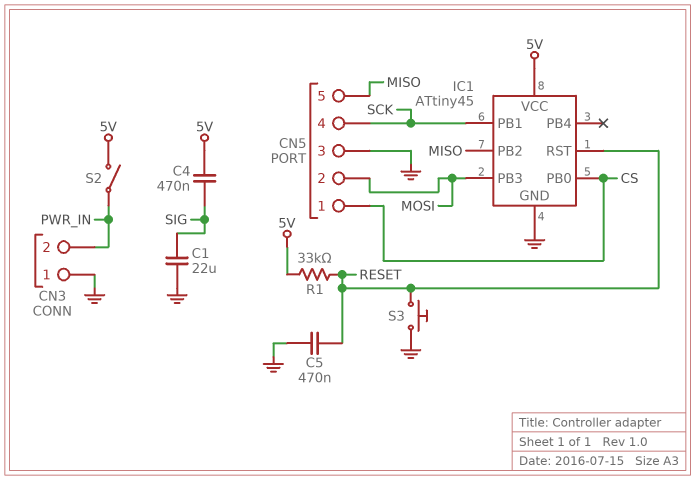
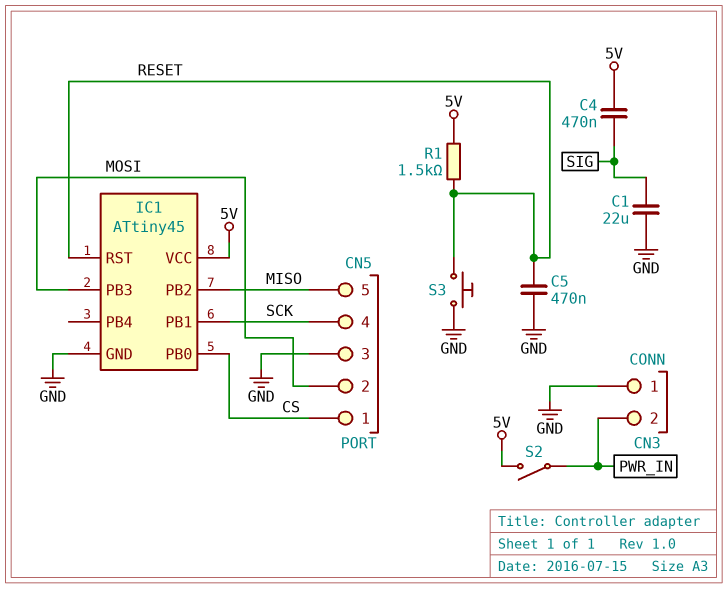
R1: 33k (5V, RESET) -> 1.5k (5V, RESET)

